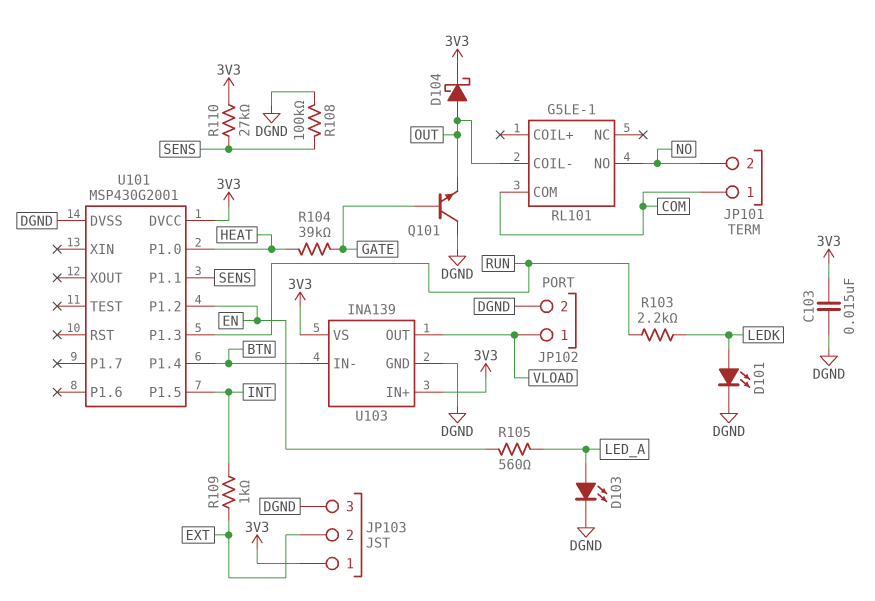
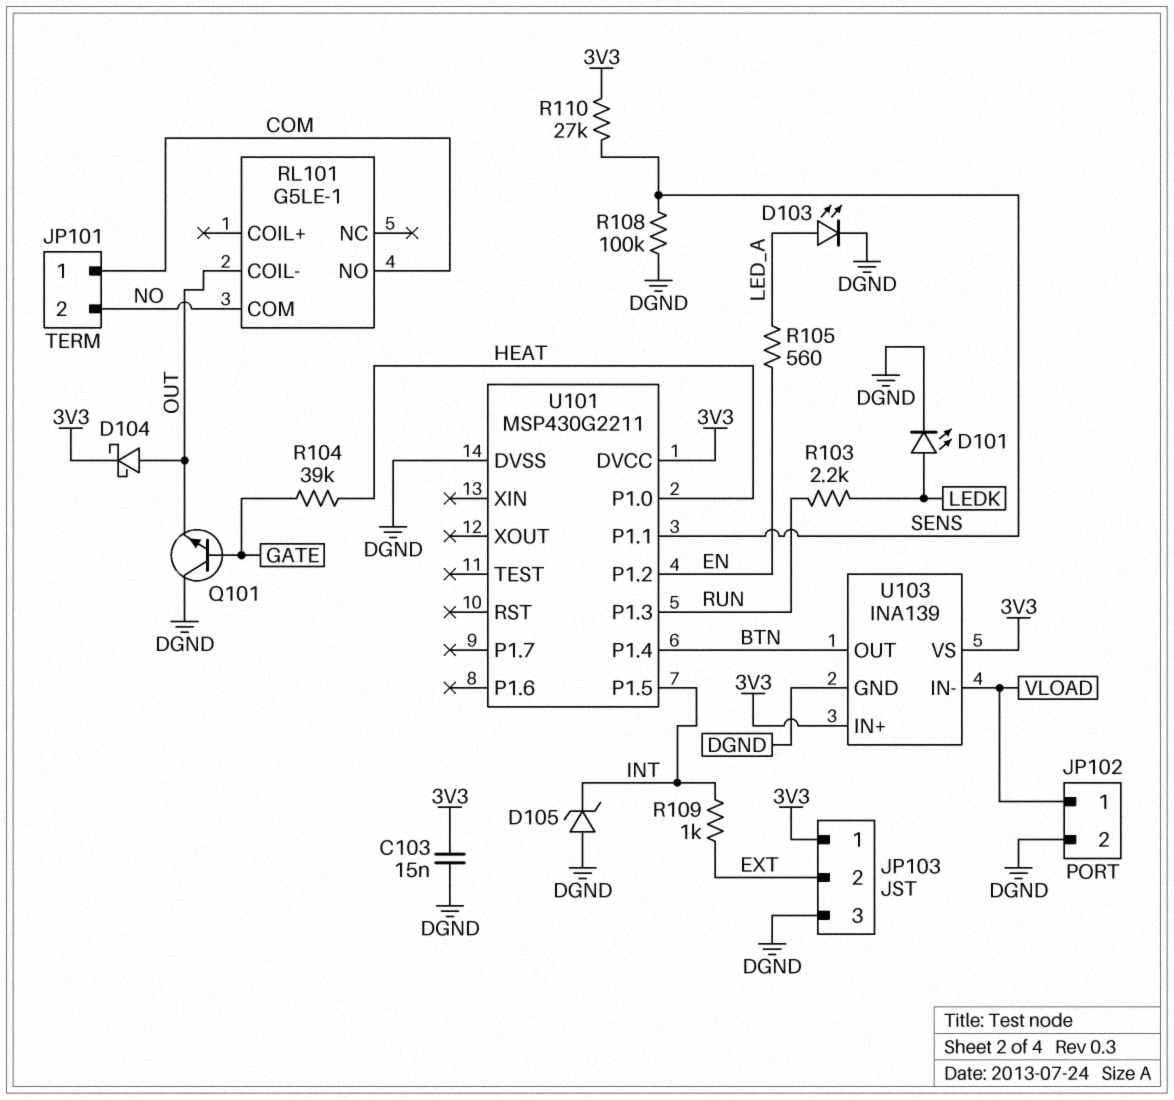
D105: none -> zener (A DGND, K INT)
RL101 pin COM: COM -> NO
RL101 pin NO: NO -> COM
U101: MSP430G2001 -> MSP430G2211
U103 pin IN-: BTN -> VLOAD
U103 pin OUT: VLOAD -> BTN

